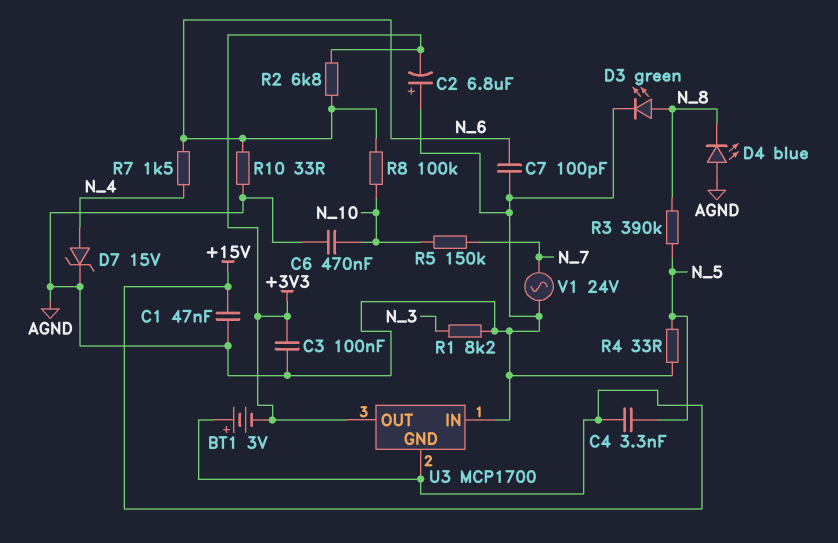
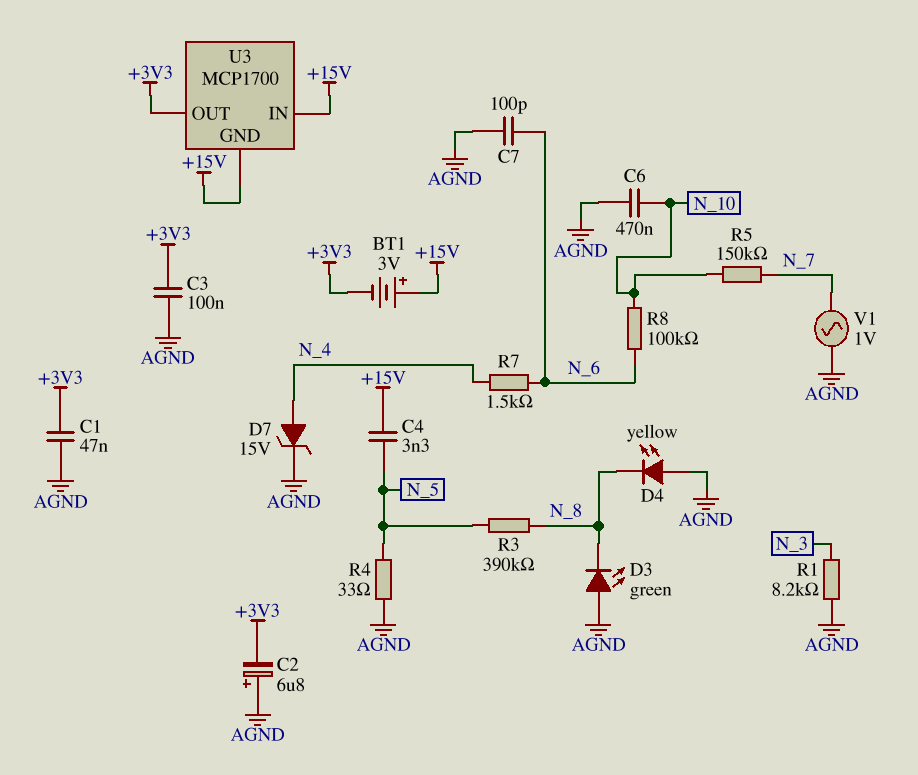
C1: 47nF (+15V, AGND) -> 47nF (+3V3, AGND)
D3: LED green (A N_8, K AGND) -> LED green (A AGND, K N_8)
D4: LED blue (A AGND, K N_8) -> LED yellow (A AGND, K N_8)
R2: 6.8k (+3V3, N_6) -> none
R10: 33 (AGND, N_6) -> none
U3 pin IN: AGND -> +15V
V1: AC 24V (AGND, N_7) -> AC 1V (AGND, N_7)

